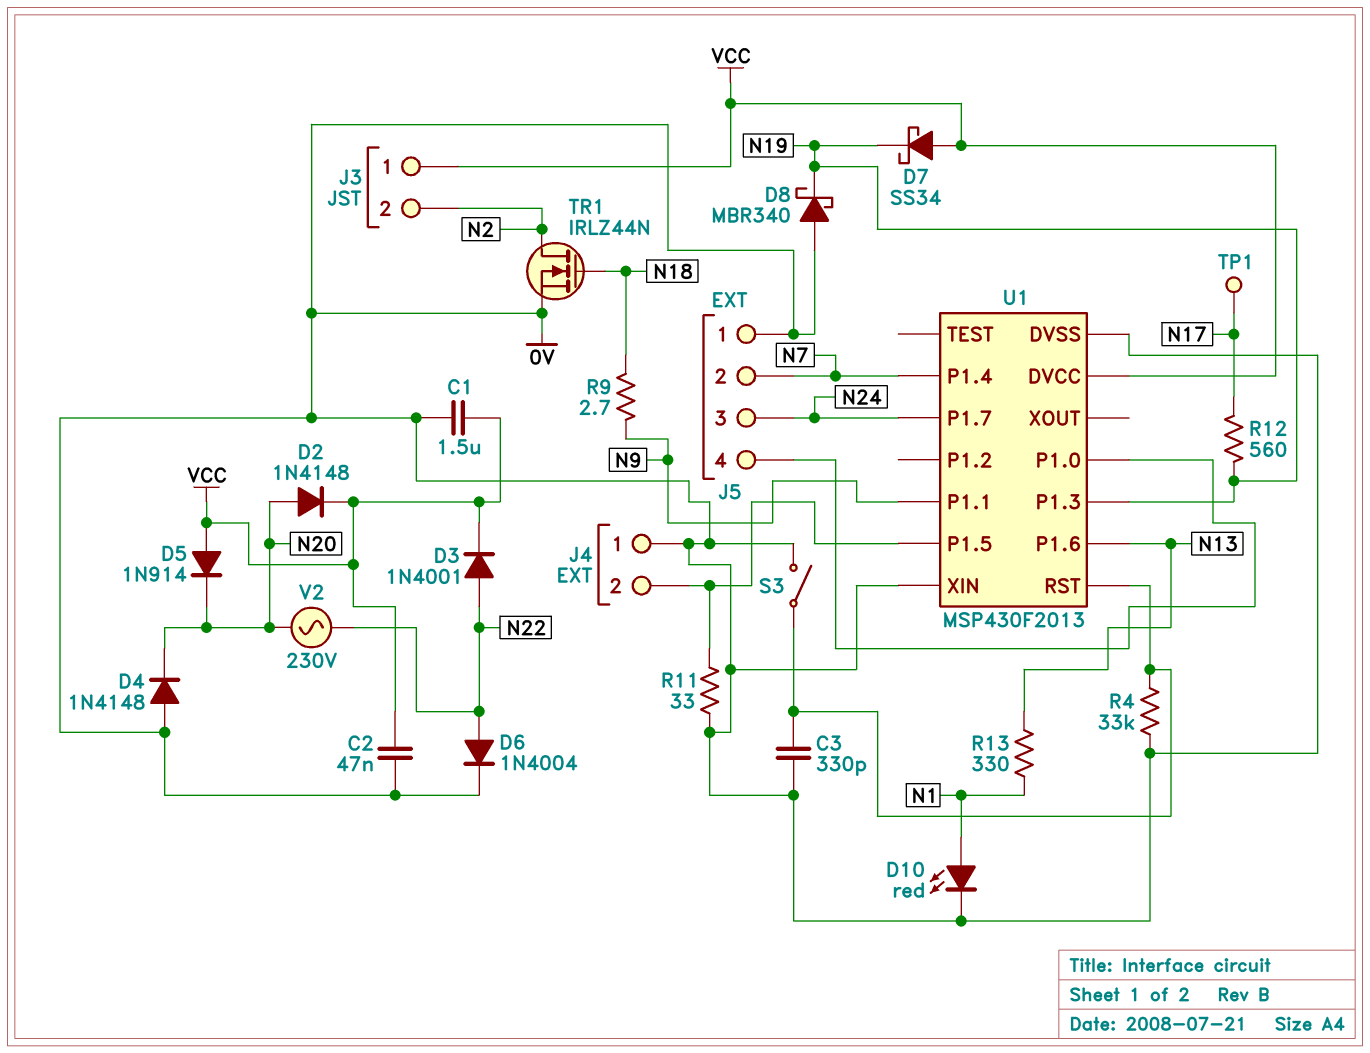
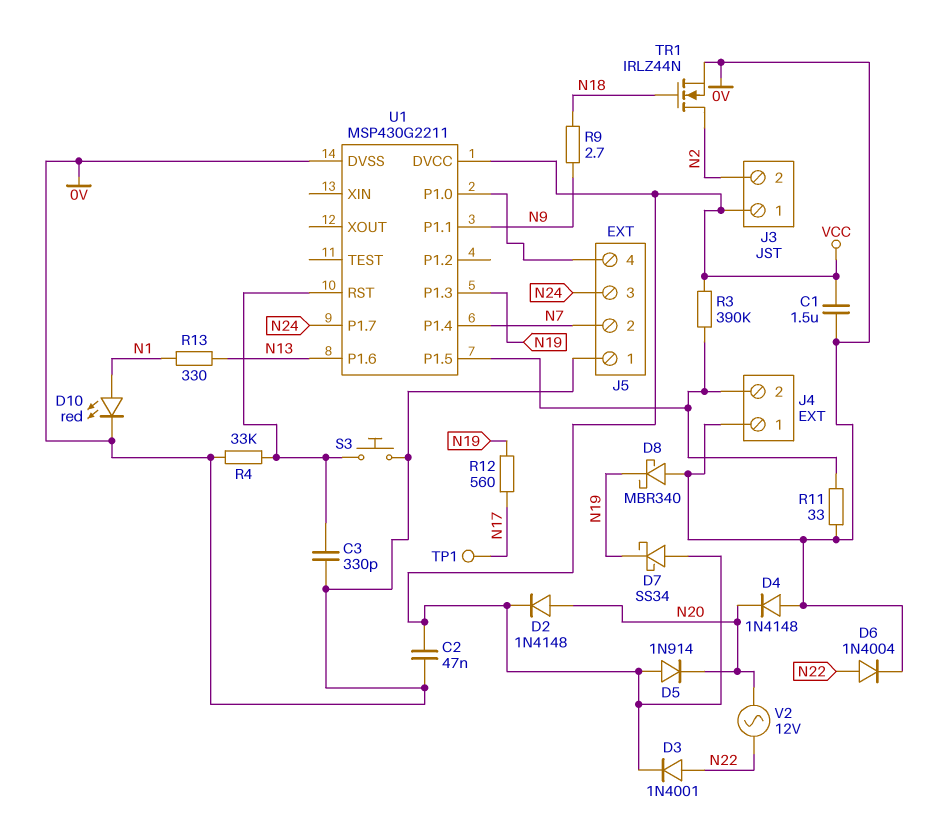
R3: none -> 390k (J4/2, VCC)
S3: switch (0V, U1/RST) -> button (0V, U1/RST)
U1: MSP430F2013 -> MSP430G2211
U1 pin XIN: 0V -> none
V2: AC 230V (N20, N22) -> AC 12V (N20, N22)

